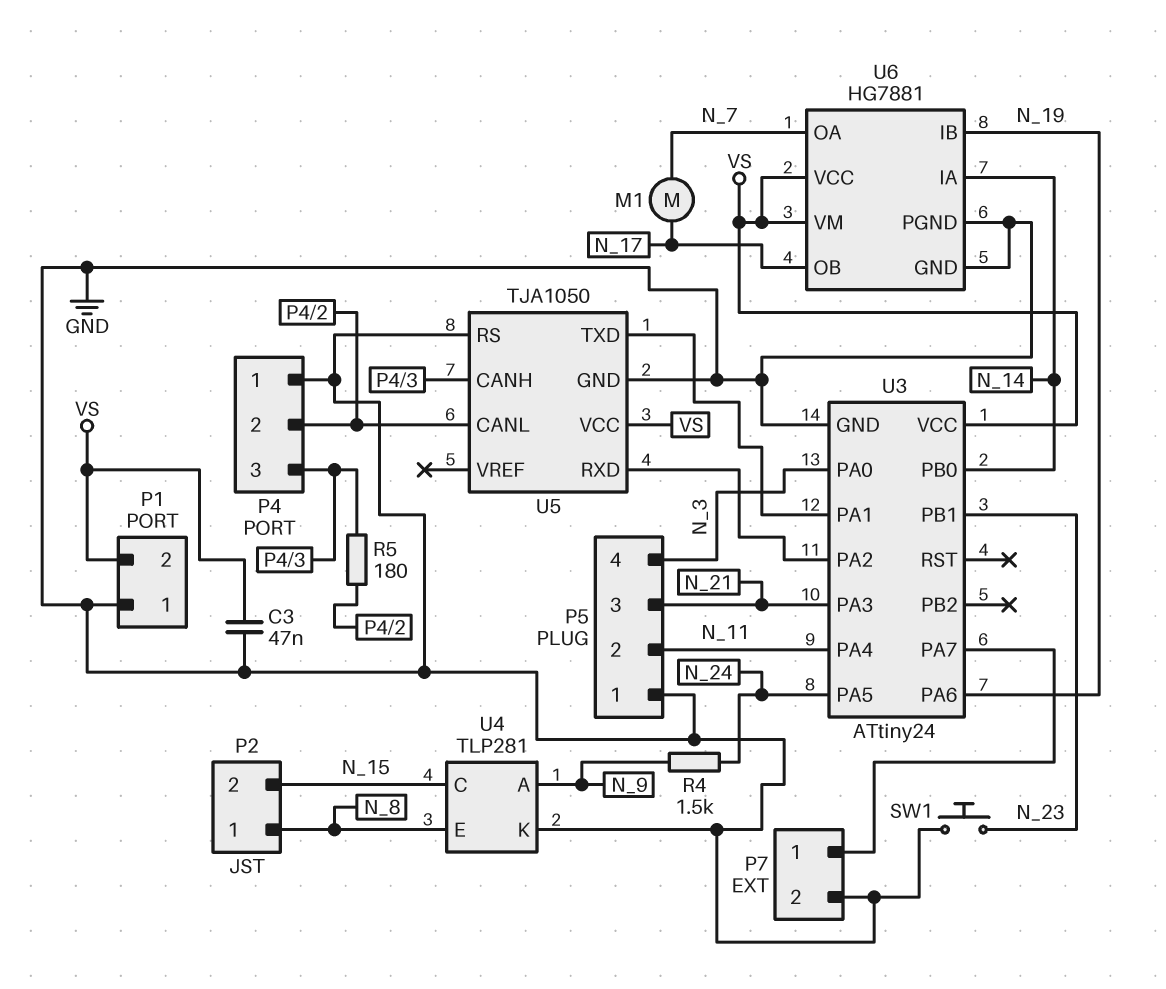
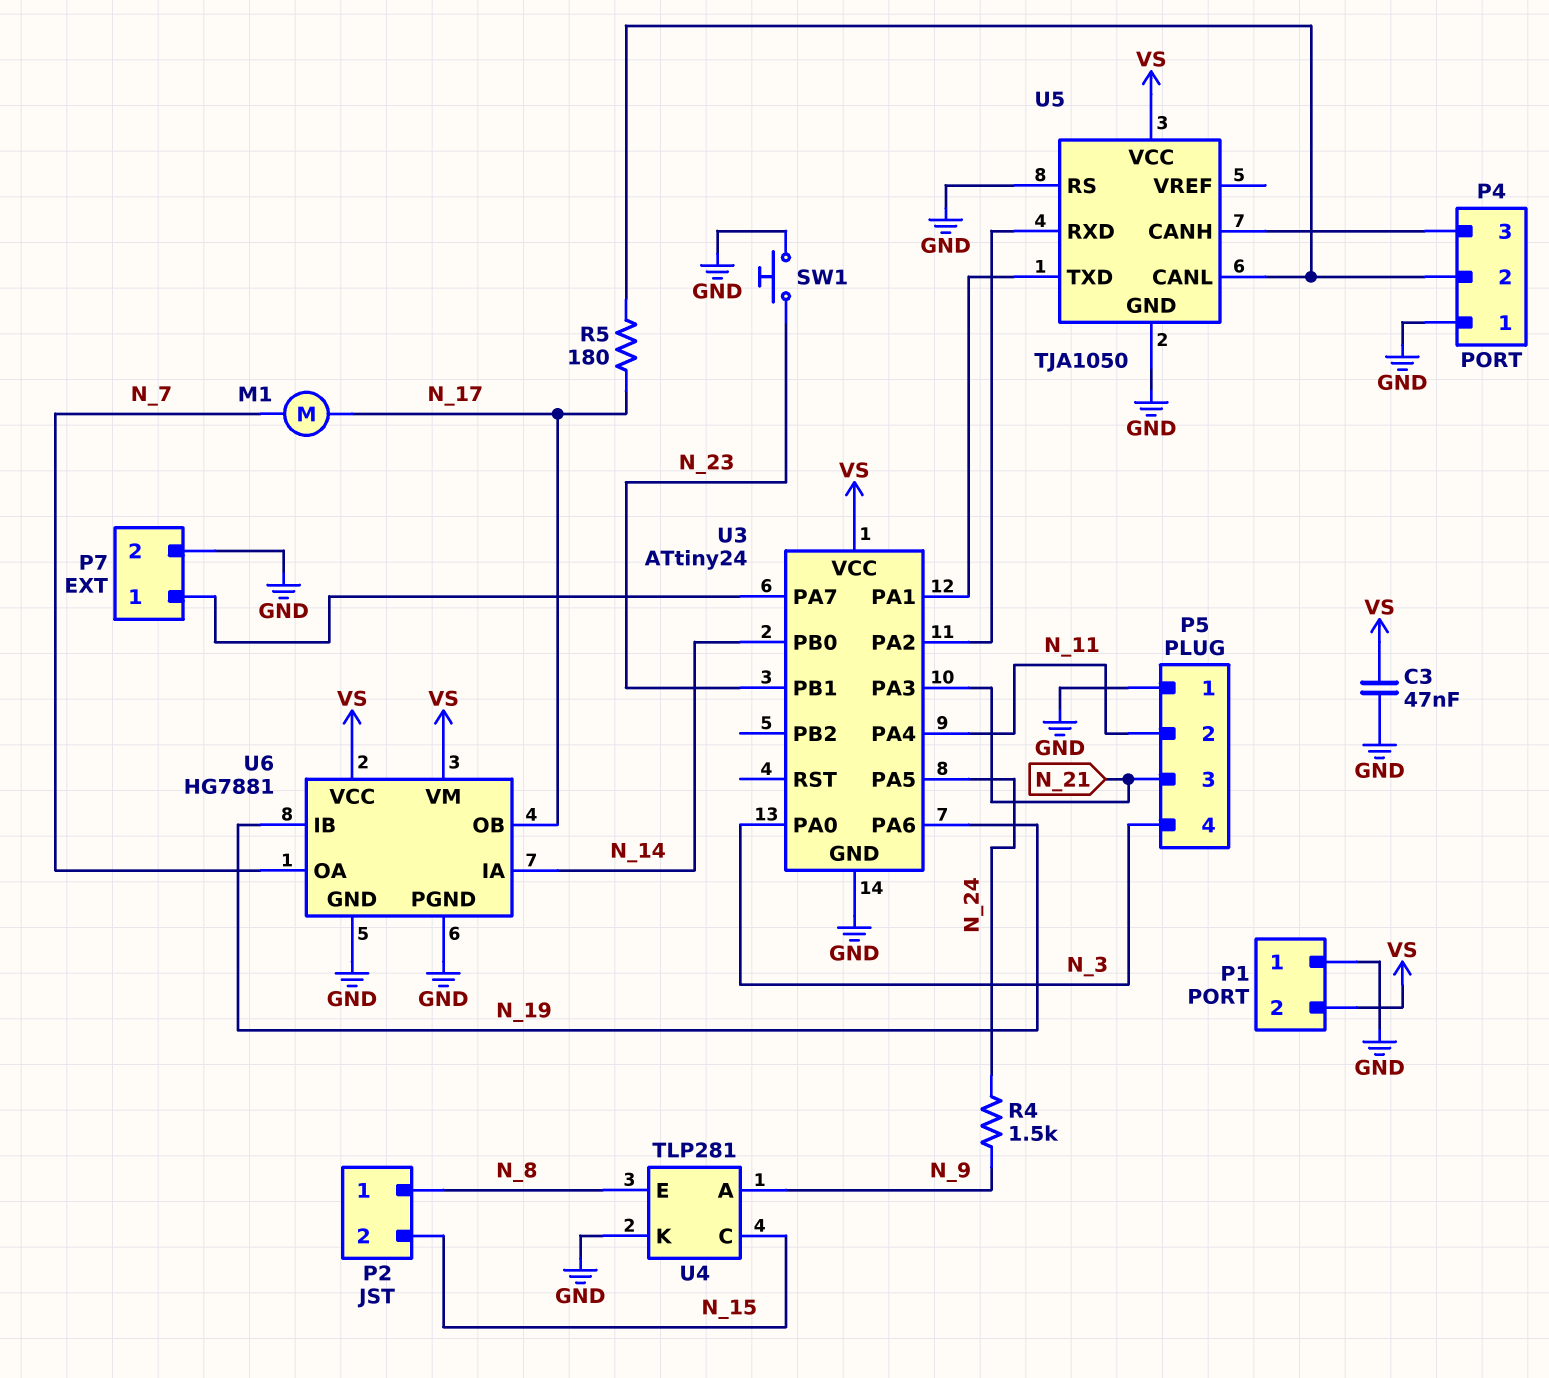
R5: 180 (P4/2, P4/3) -> 180 (N_17, P4/2)

